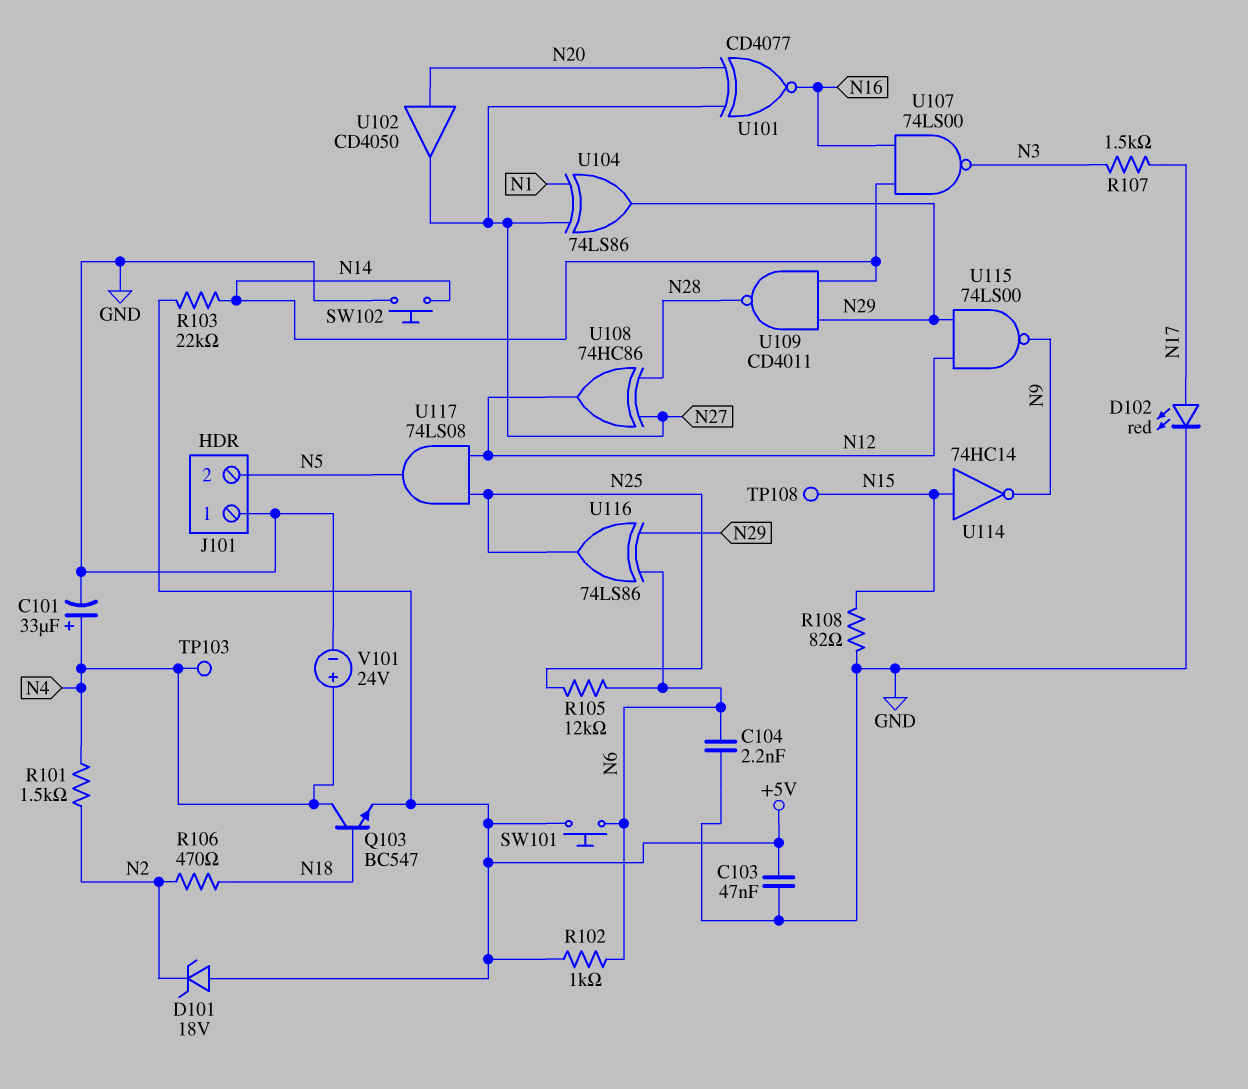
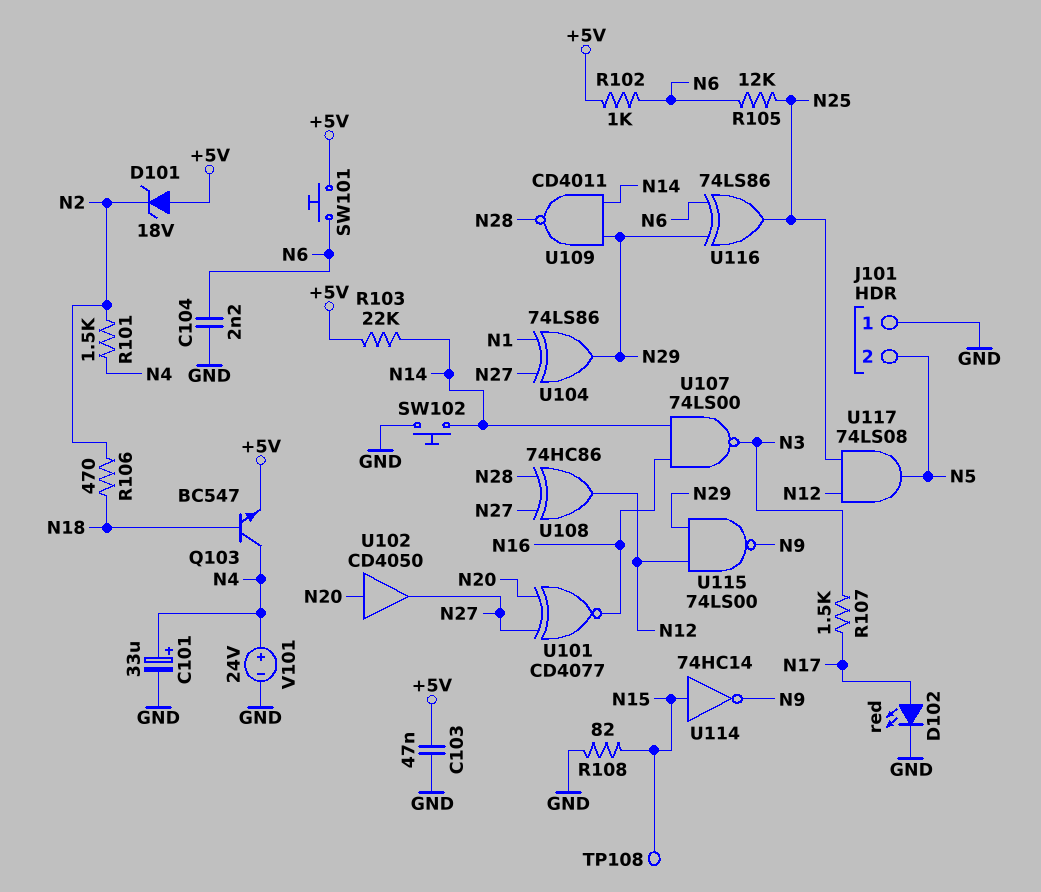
TP103: test point (N4) -> none

